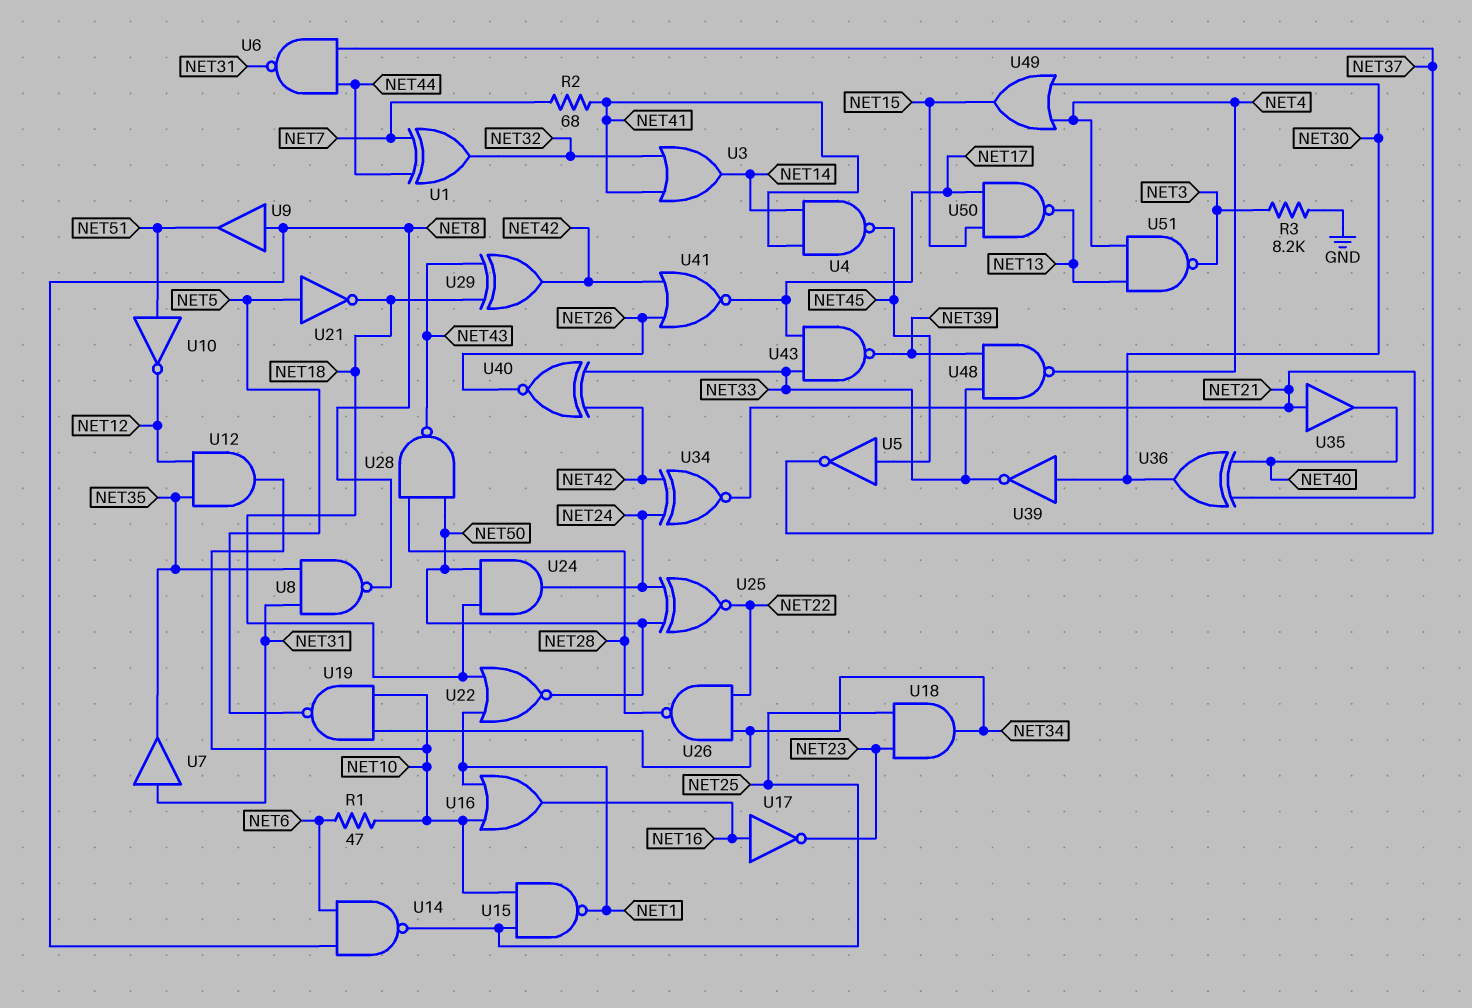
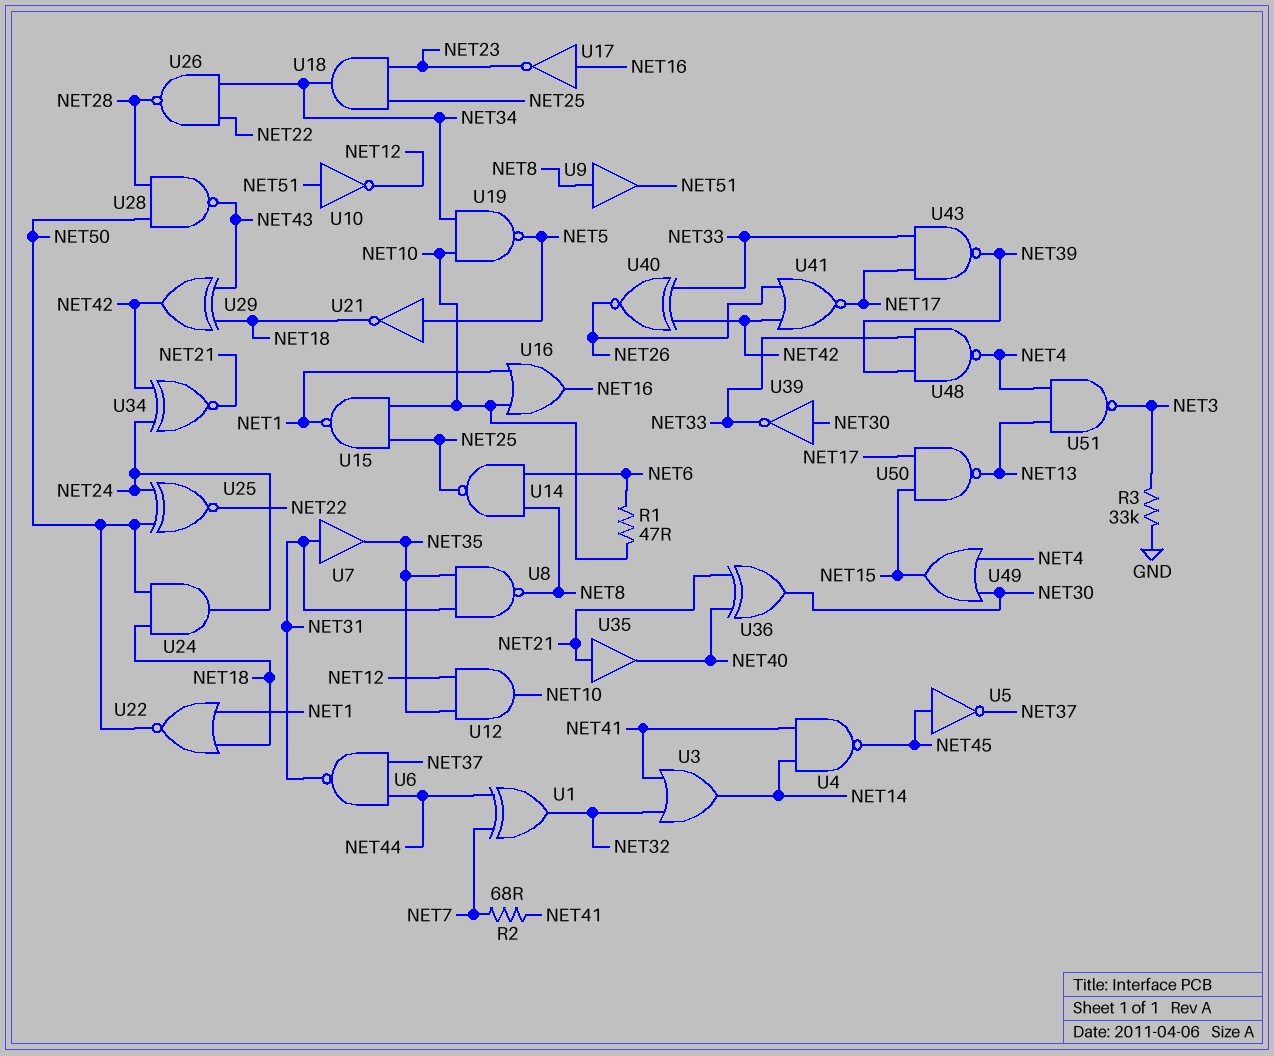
R3: 8.2k (GND, NET3) -> 33k (GND, NET3)

